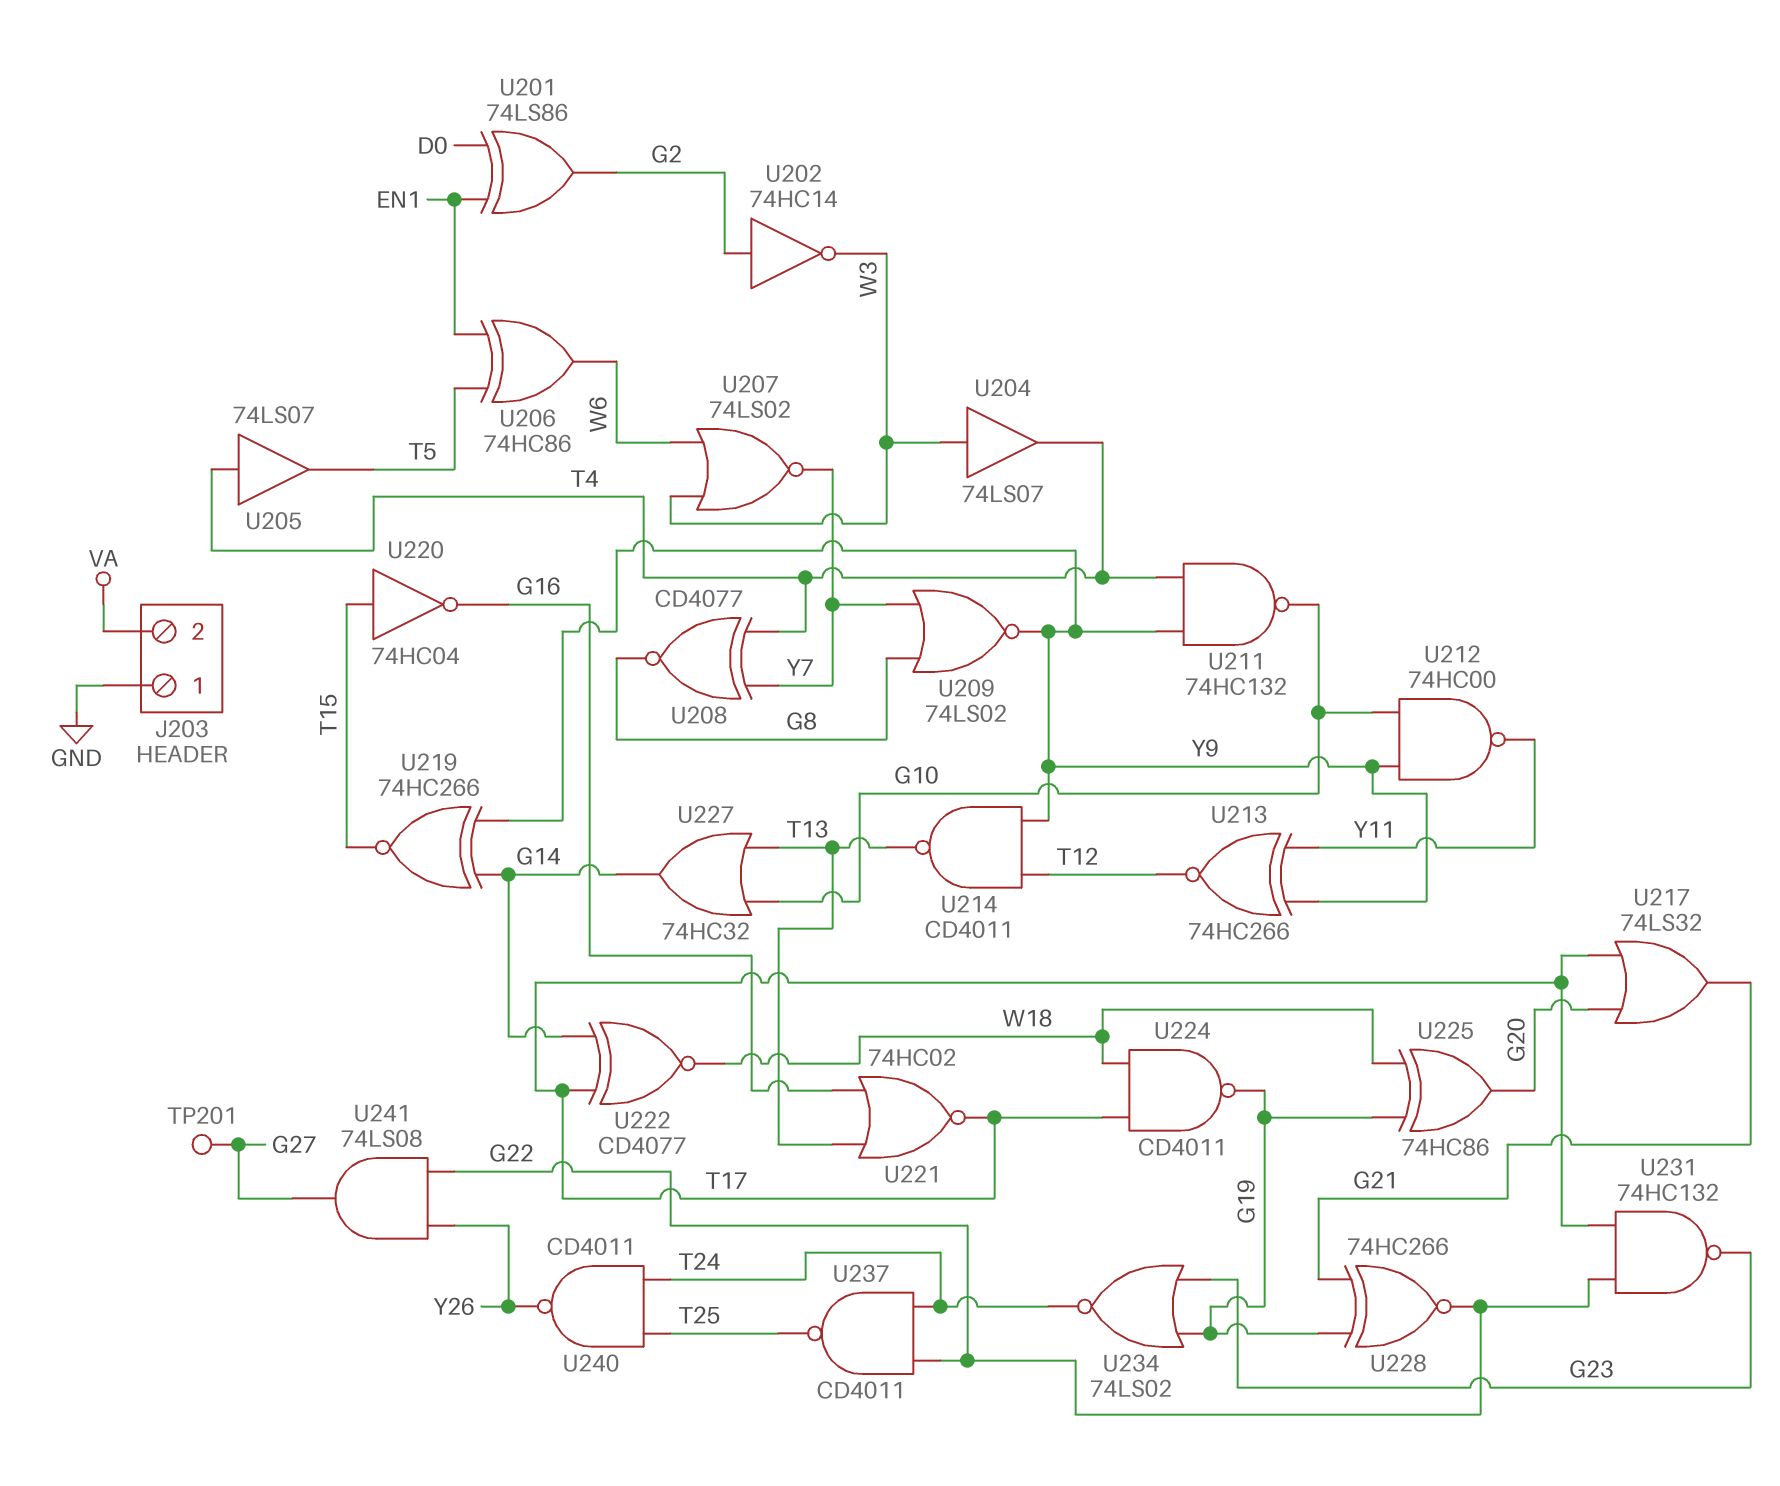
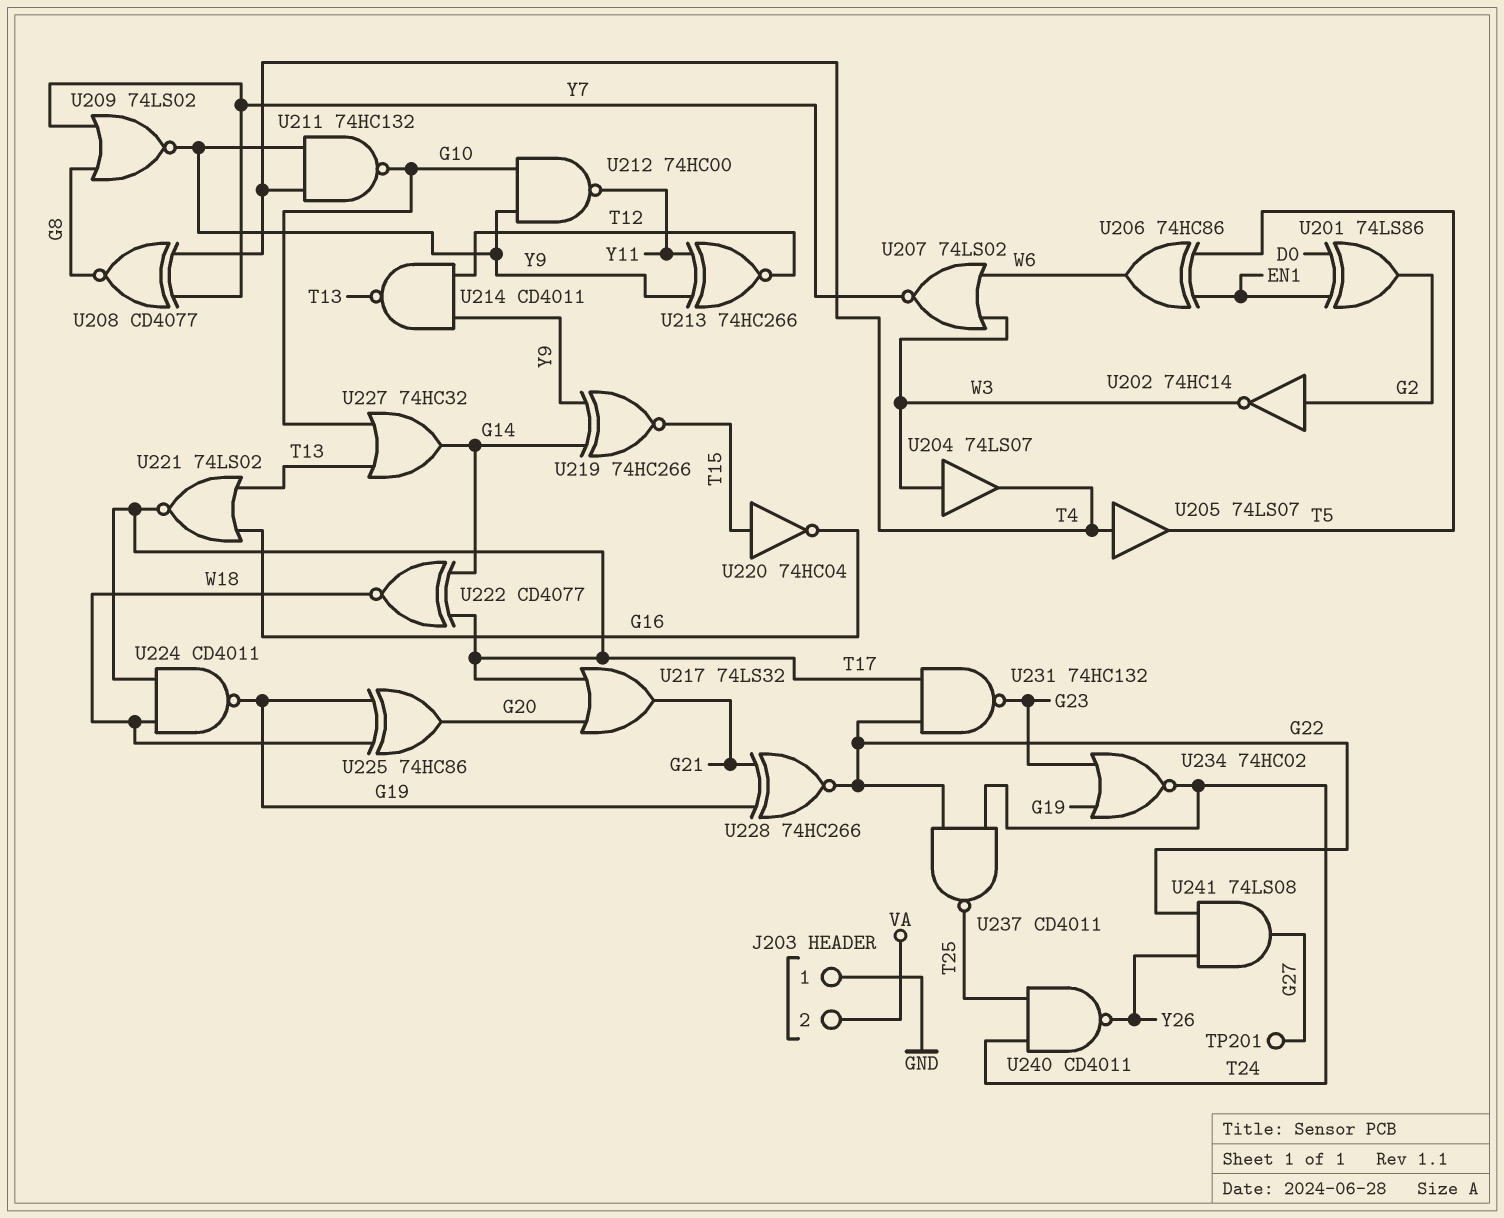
U221: NOR 74HC02 (in G16, in T13, out T17) -> NOR 74LS02 (in G16, in T13, out T17)
U234: NOR 74LS02 (in G19, in G23, out T24) -> NOR 74HC02 (in G19, in G23, out T24)

